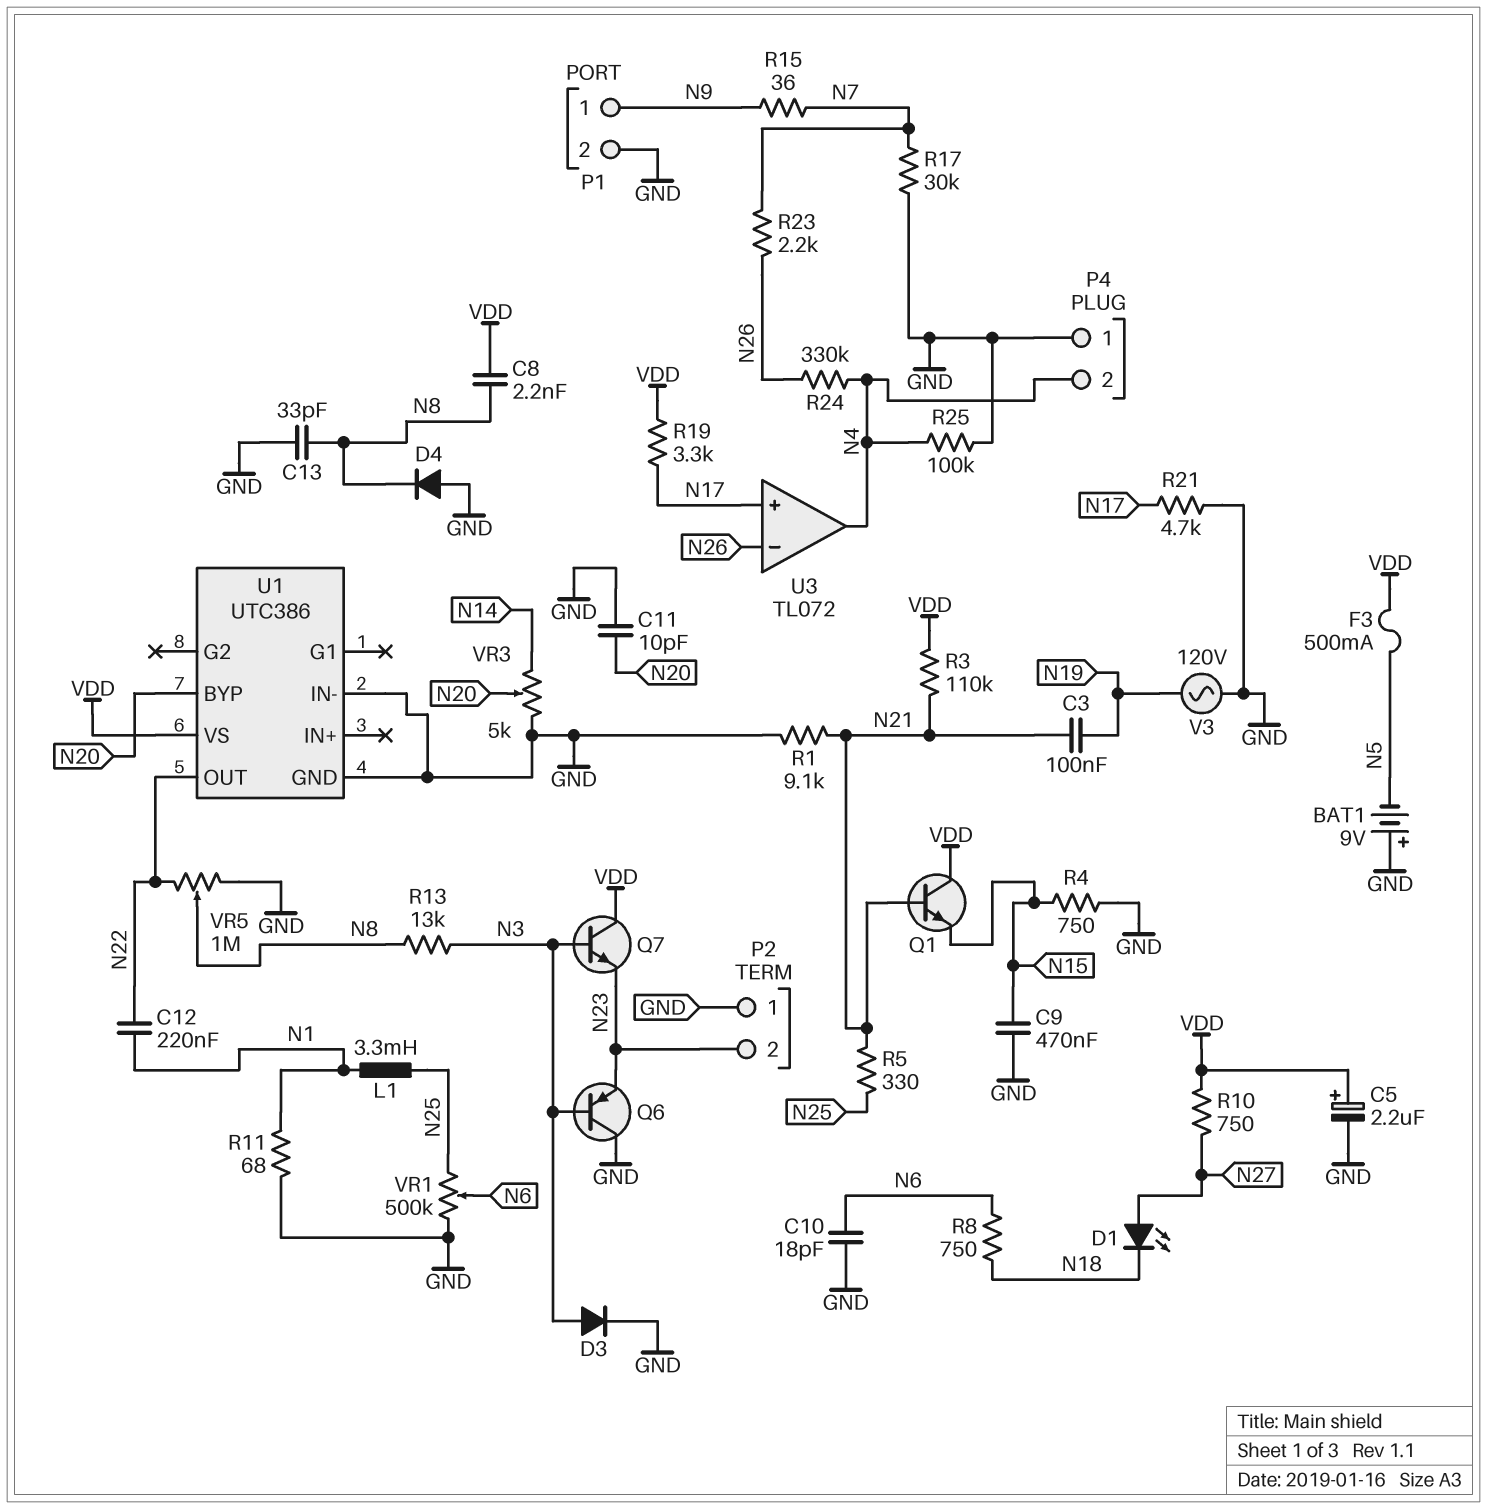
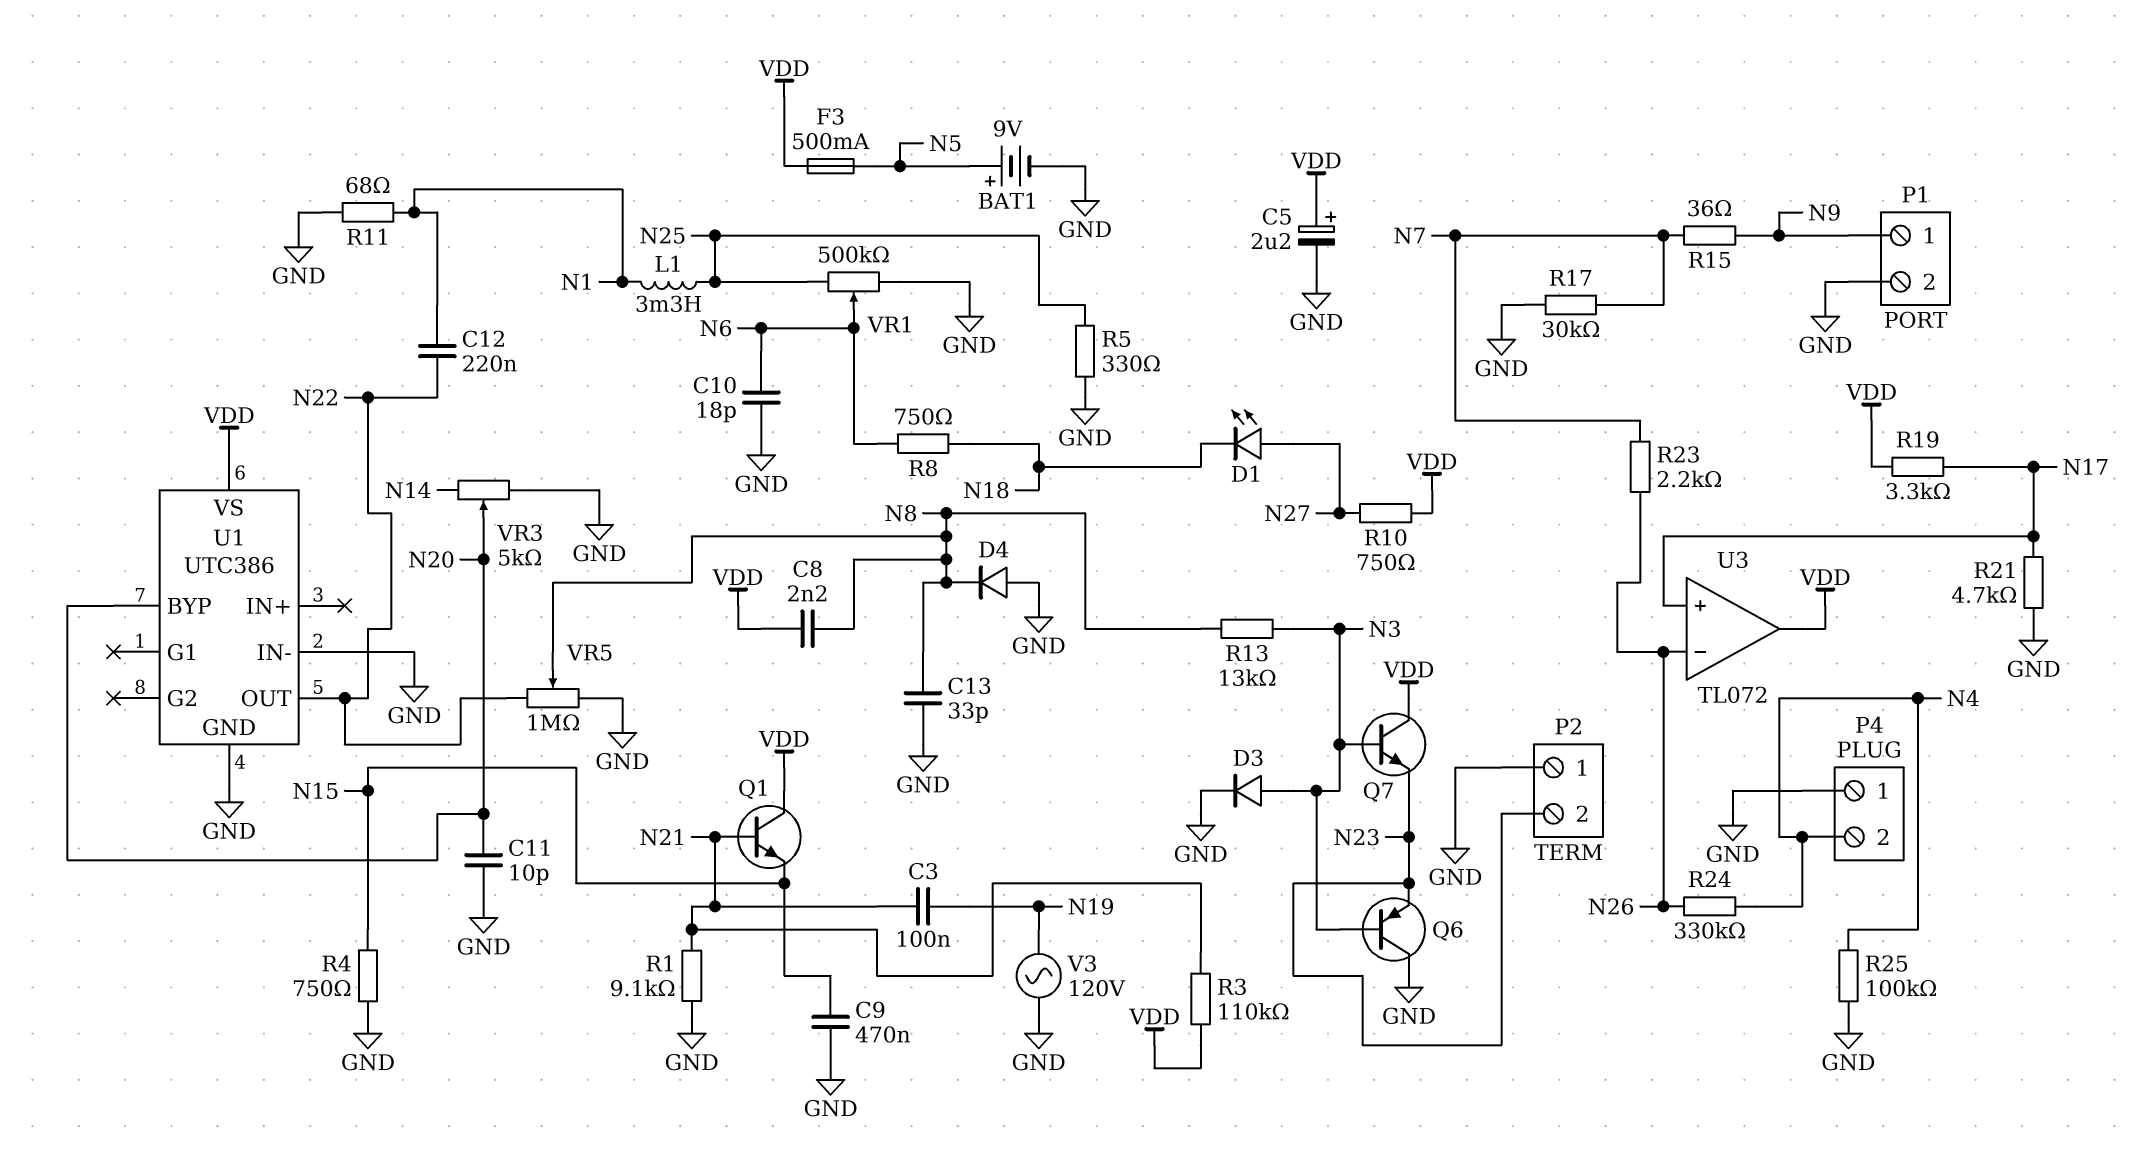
BAT1: 9V (plus GND, minus N5) -> 9V (plus N5, minus GND)
R5: 330 (N21, N25) -> 330 (GND, N25)
U3 pin out: N4 -> VDD

